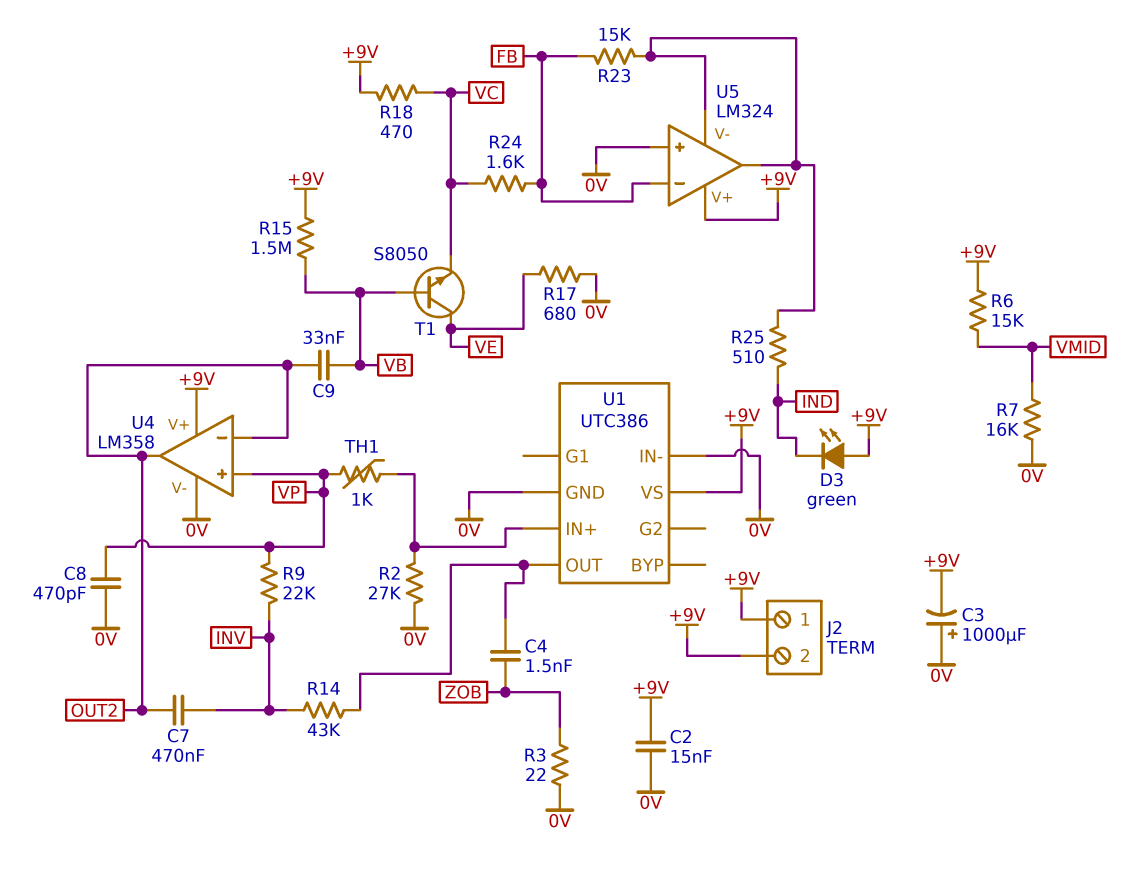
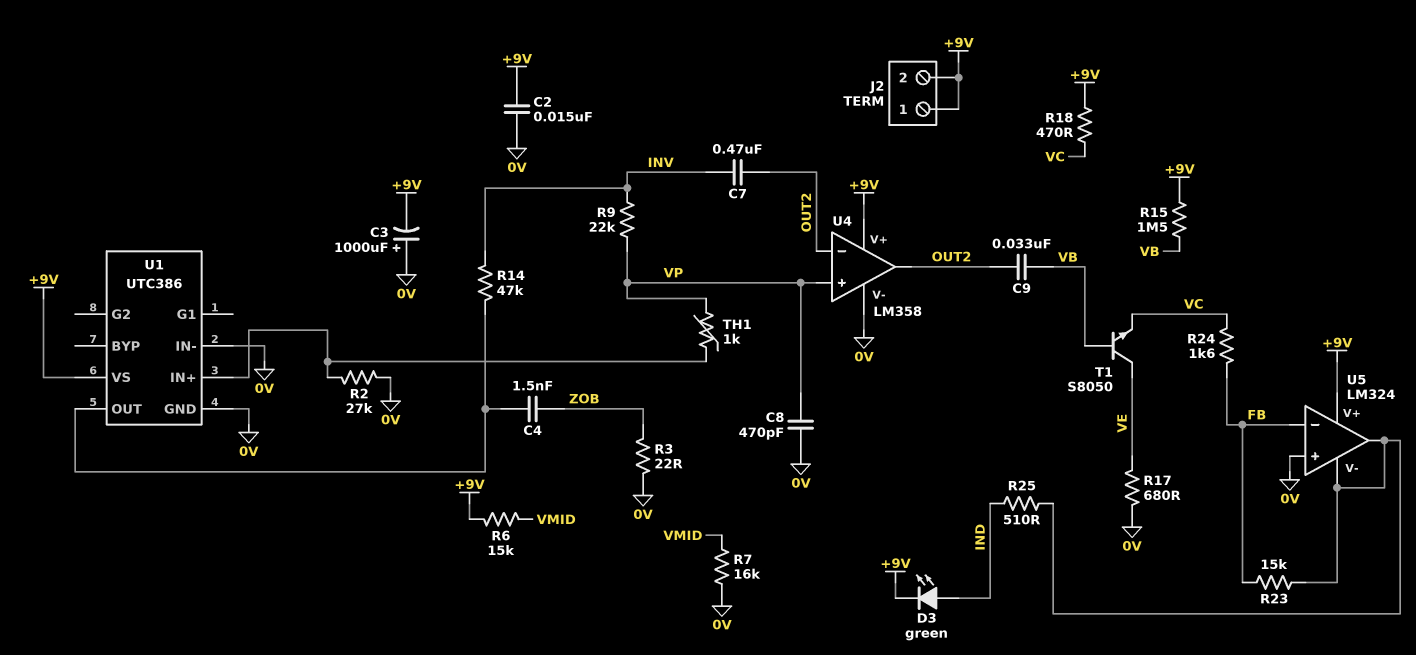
D3: LED green (A +9V, K IND) -> LED green (A IND, K +9V)
R14: 43k (INV, U1/OUT) -> 47k (INV, U1/OUT)

